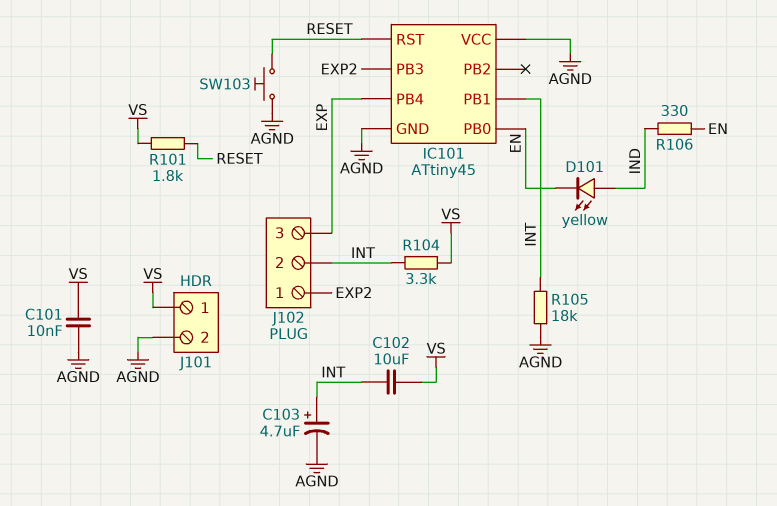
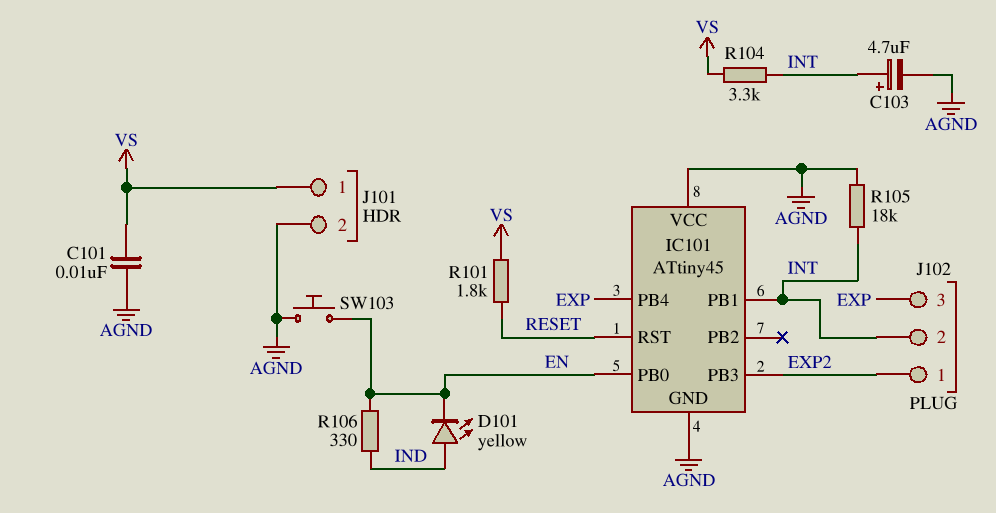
C102: 10uF (INT, VS) -> none
SW103: button (AGND, RESET) -> button (AGND, EN)

